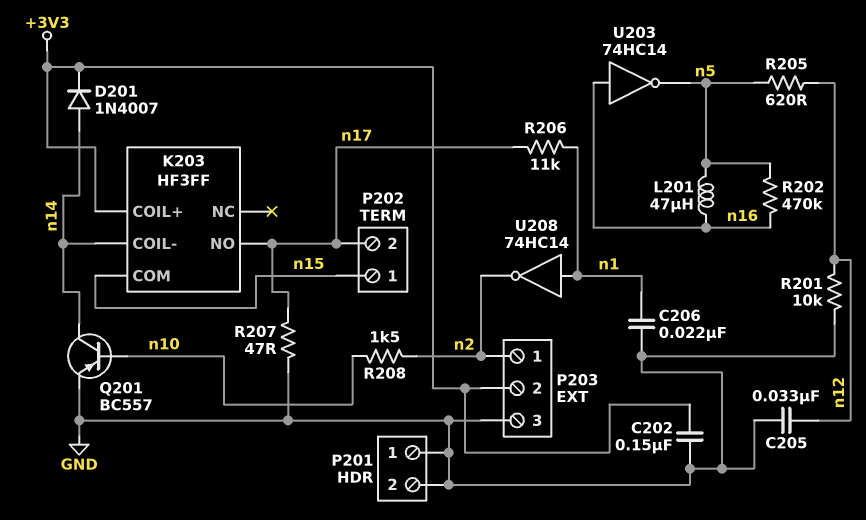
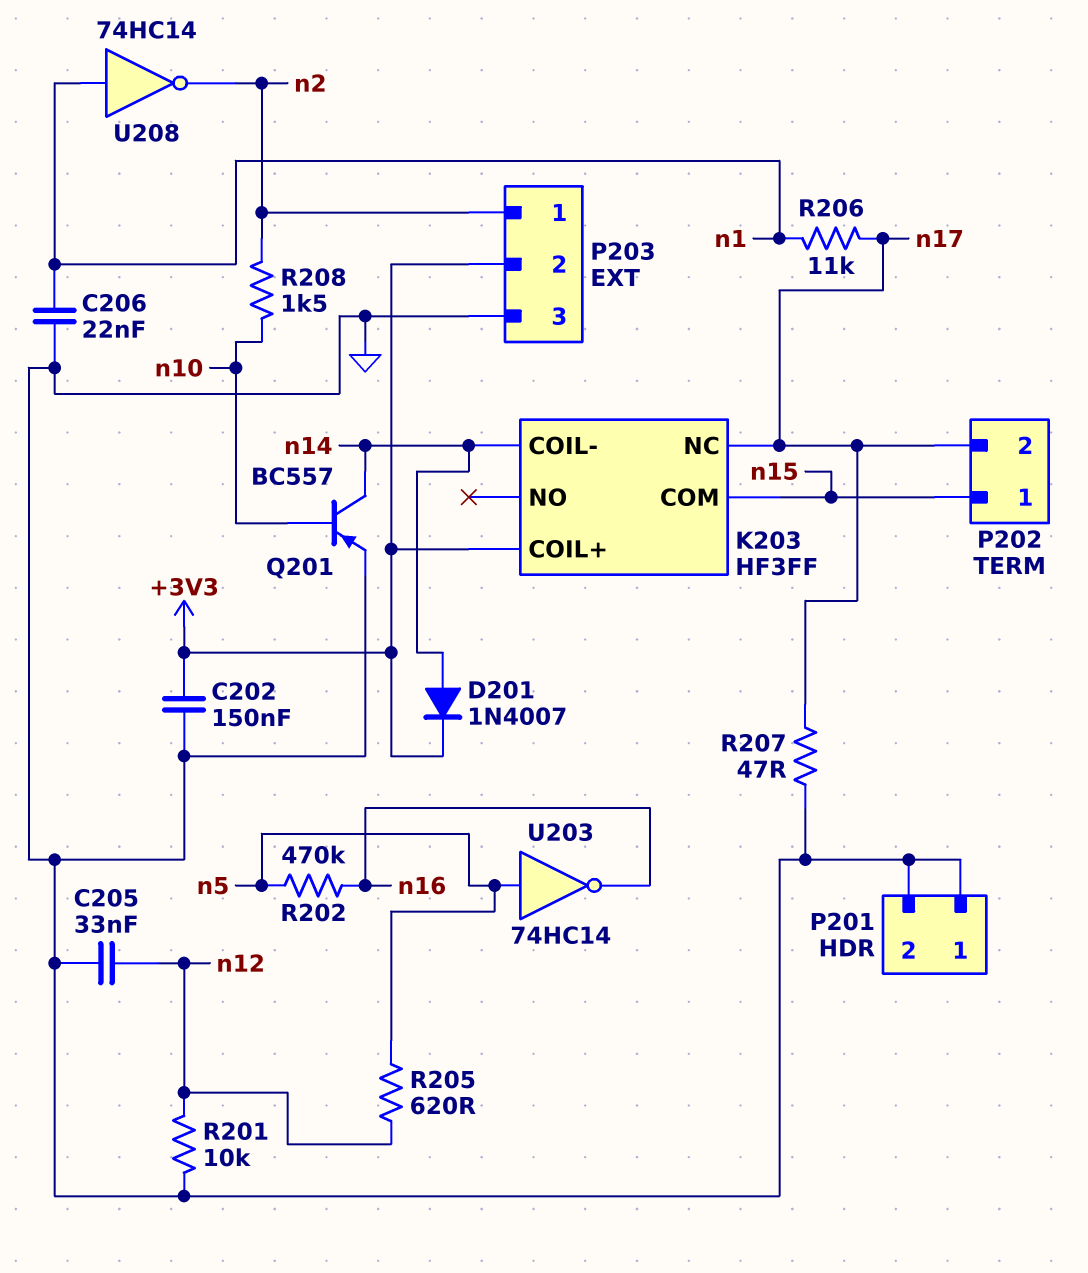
K203 pin NC: none -> n17
K203 pin NO: n17 -> none
L201: 47uH (n5, n16) -> none
U203: NOT 74HC14 (in n16, out n5) -> NOT 74HC14 (in n5, out n16)

